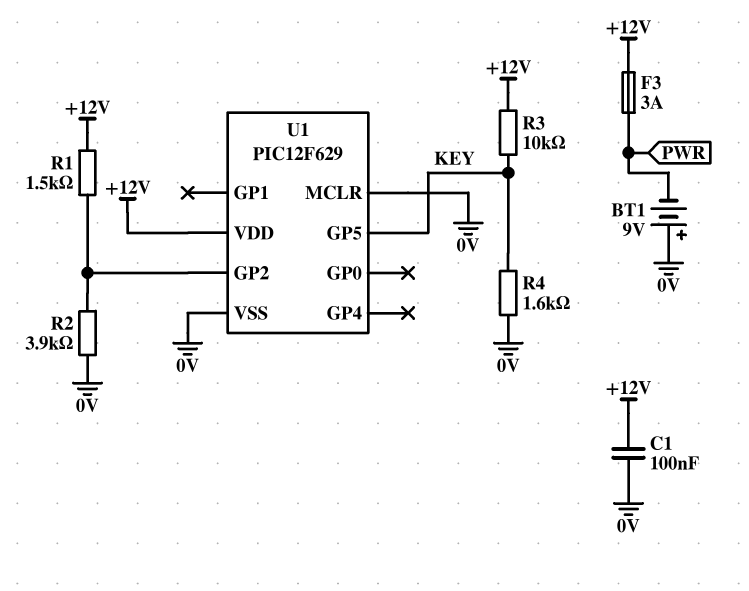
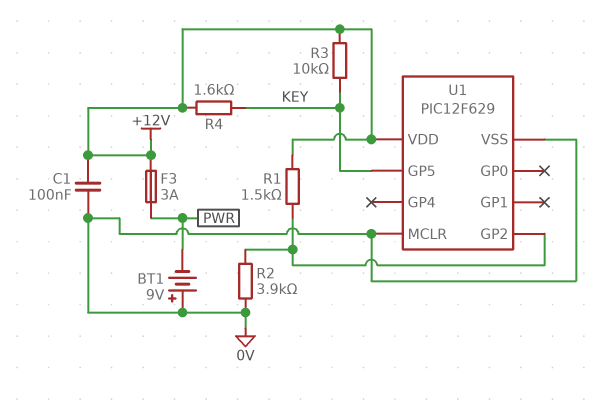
R4: 1.6k (0V, KEY) -> 1.6k (+12V, KEY)

